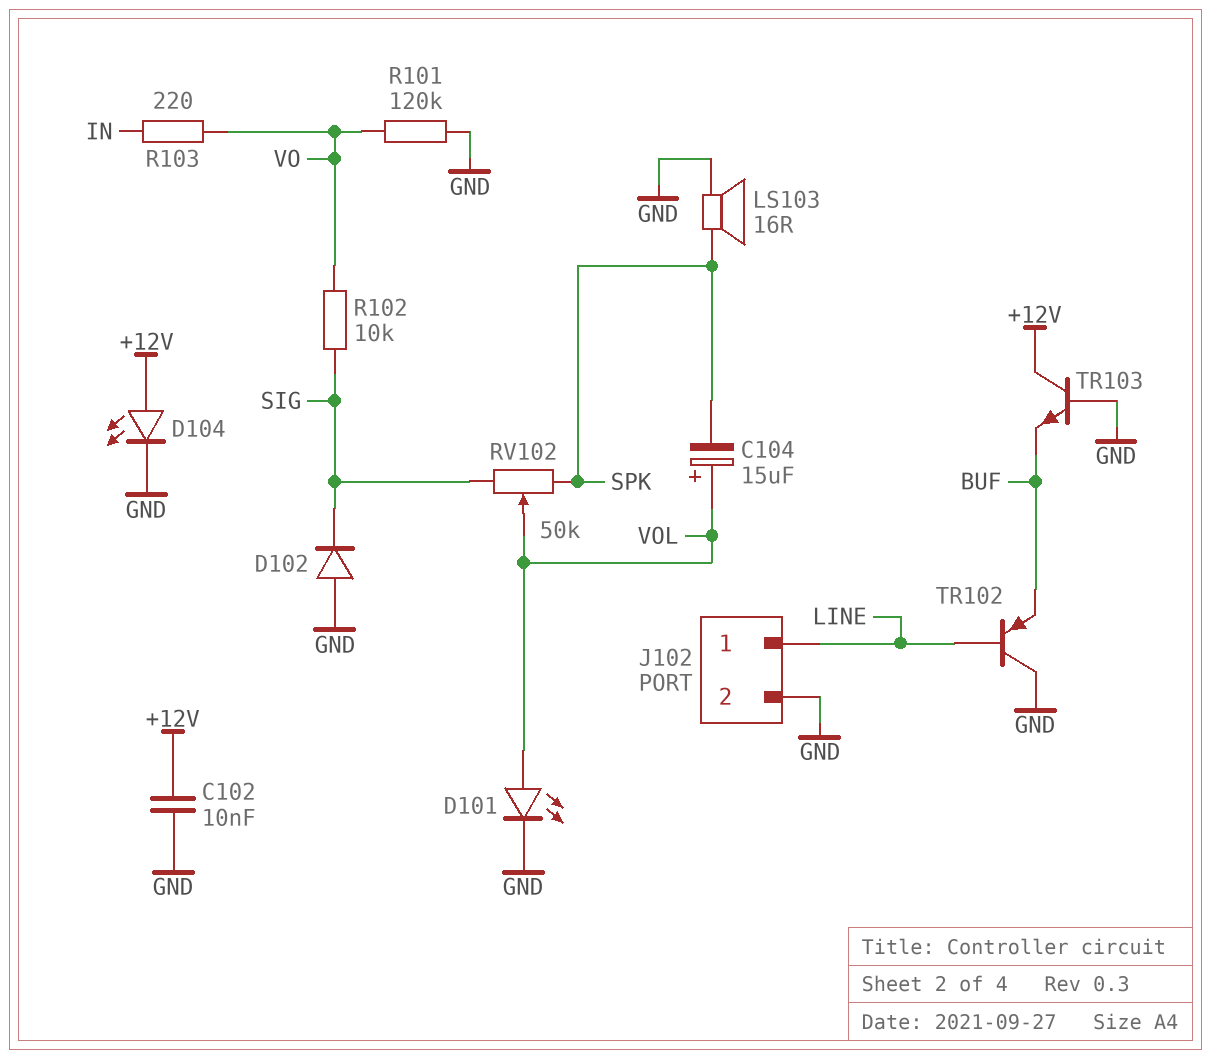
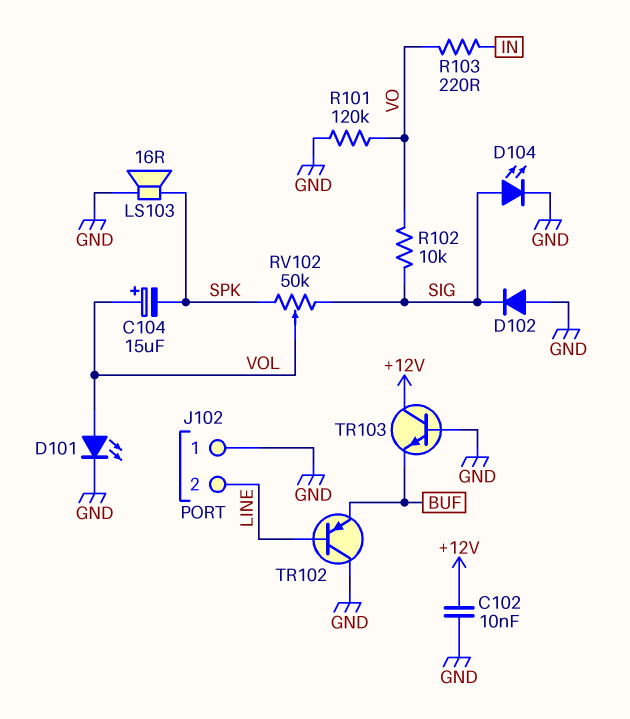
D104: LED (A +12V, K GND) -> LED (A SIG, K GND)
J102 pin 1: LINE -> GND
J102 pin 2: GND -> LINE

